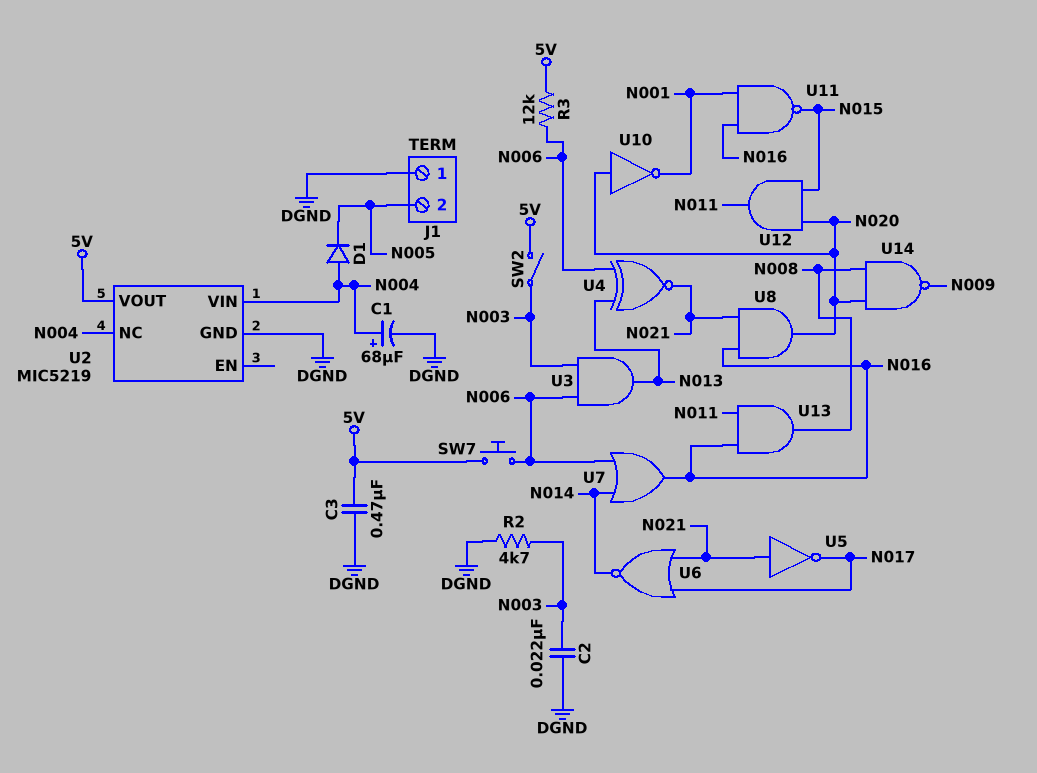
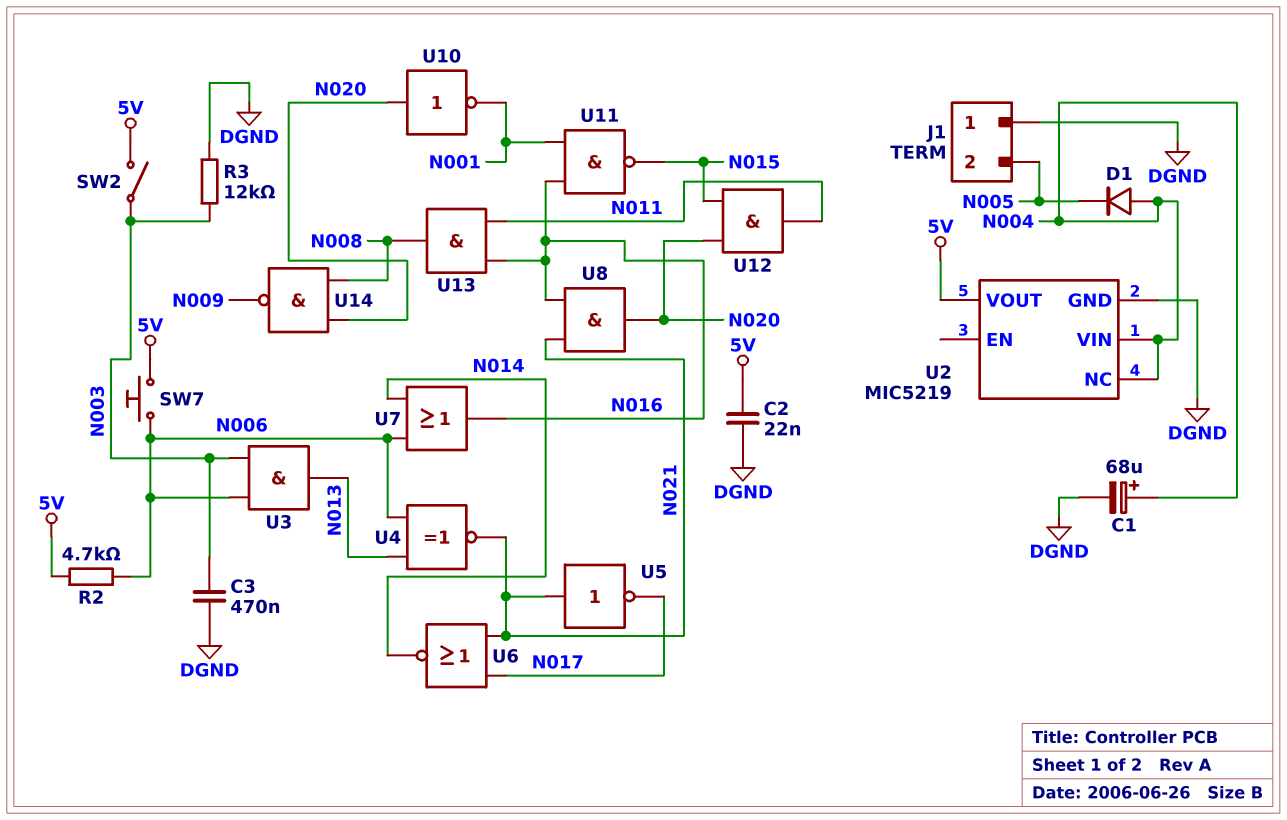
C2: 22nF (DGND, N003) -> 22nF (5V, DGND)
C3: 470nF (5V, DGND) -> 470nF (DGND, N003)
R2: 4.7k (DGND, N003) -> 4.7k (5V, N006)
R3: 12k (5V, N006) -> 12k (DGND, N003)

